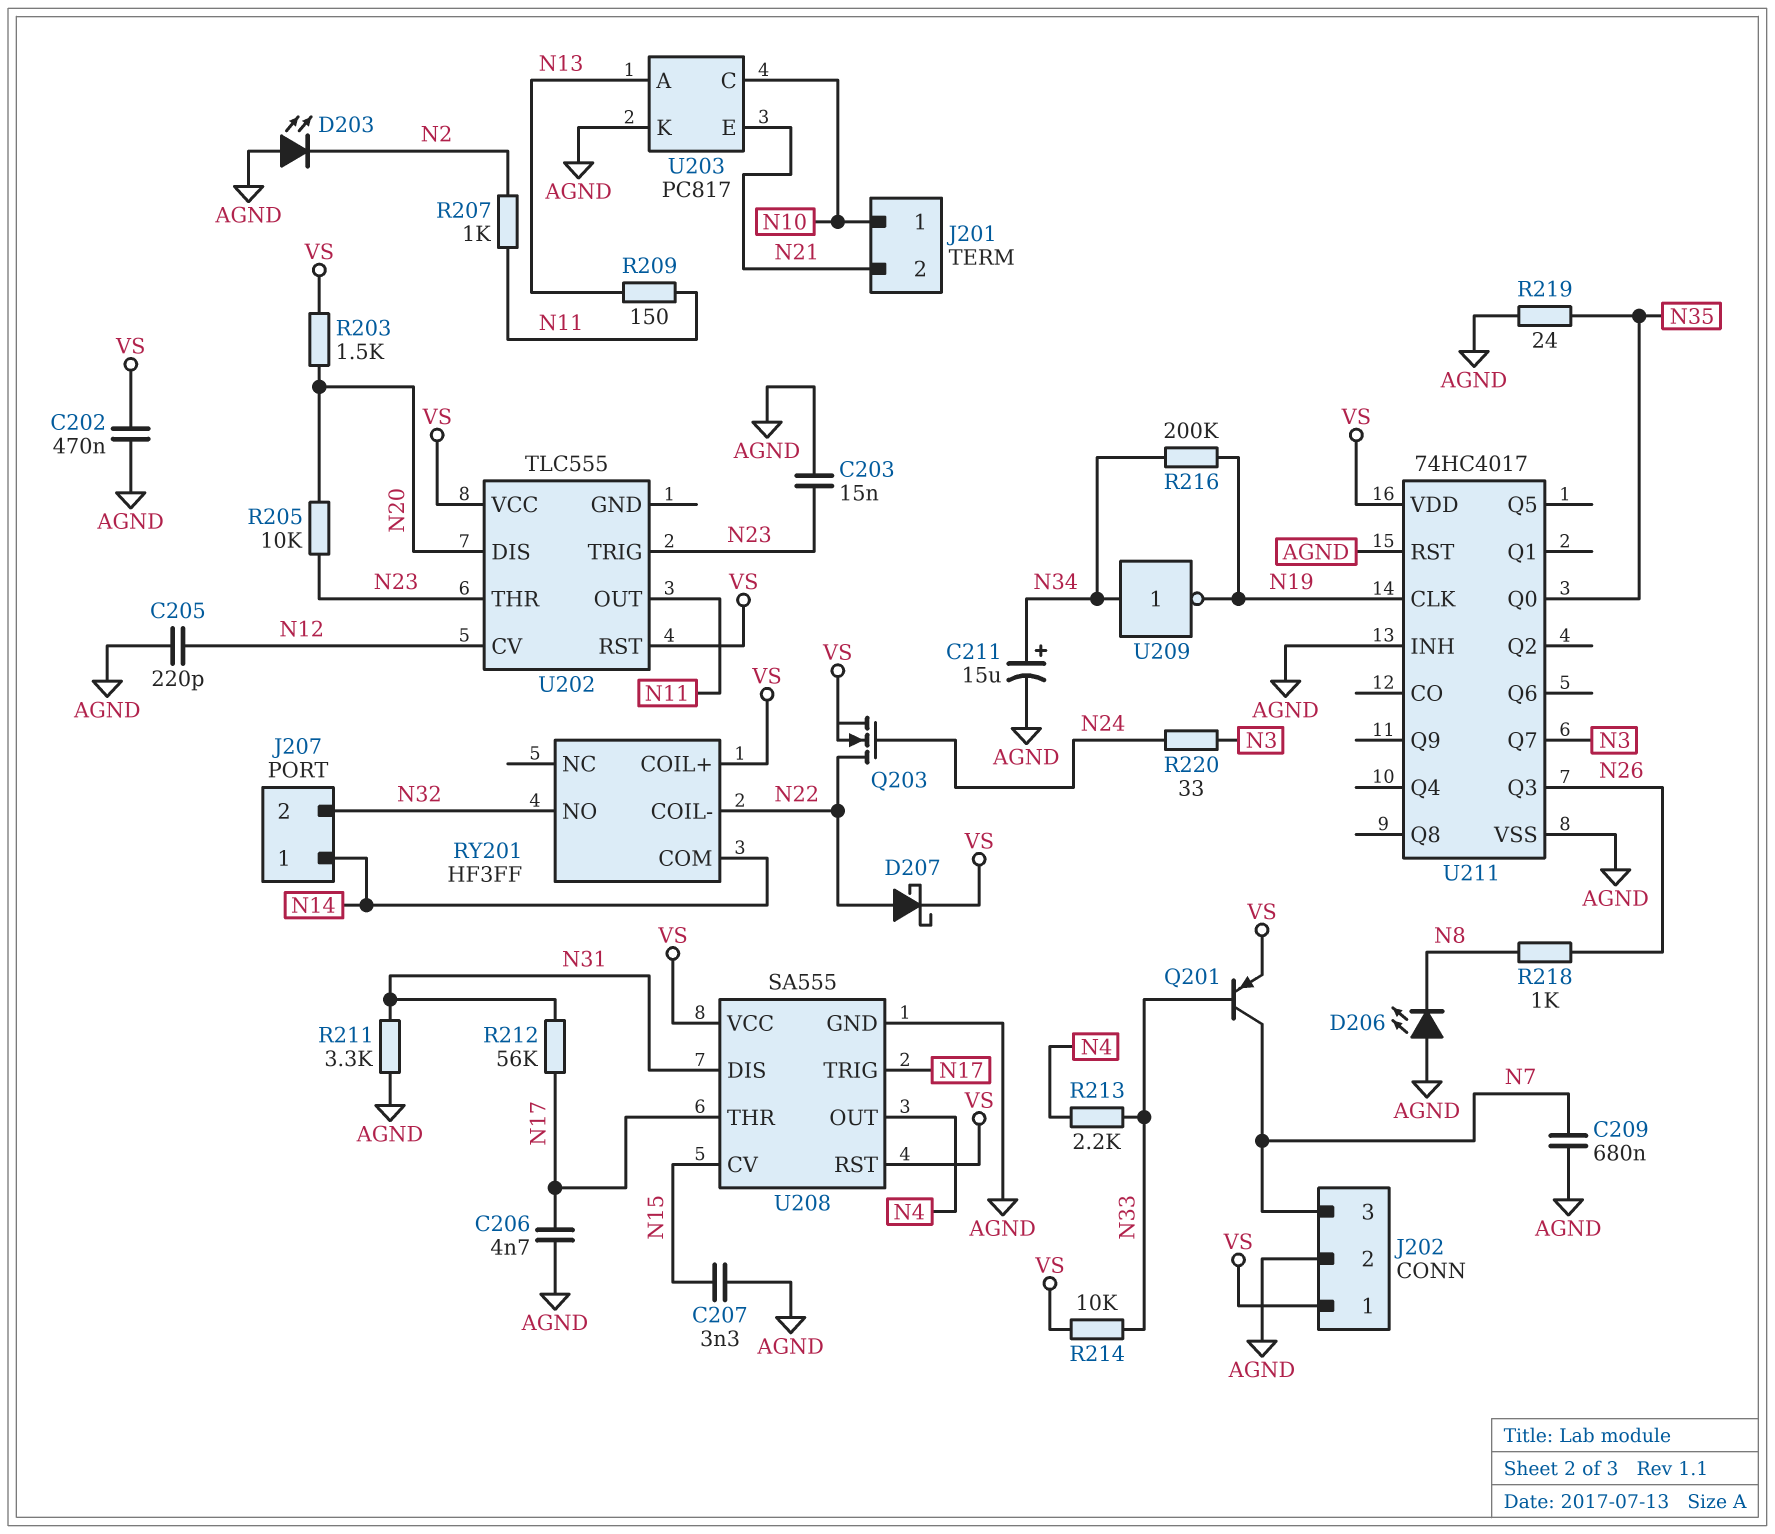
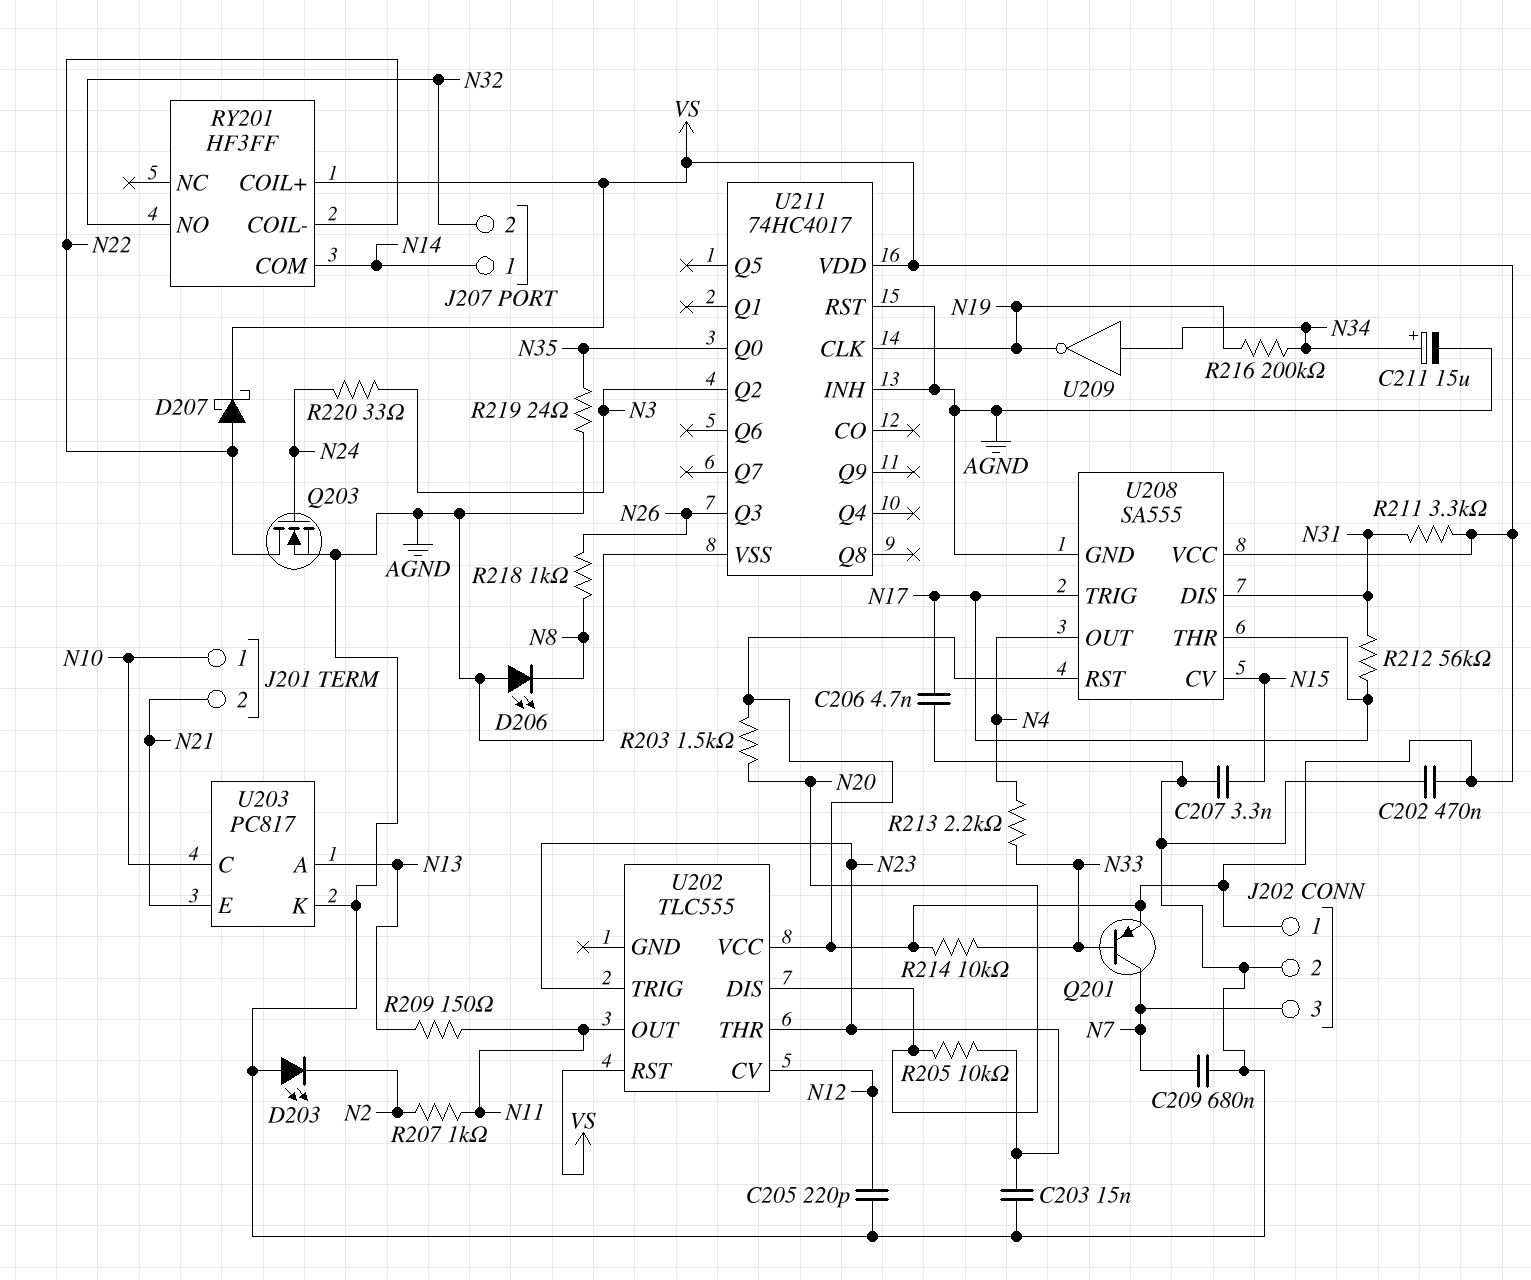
Q203: NMOS (G N24, D N22, S VS) -> NMOS (G N24, D N22, S AGND)
R211: 3.3k (AGND, N31) -> 3.3k (N31, VS)
U211 pin Q2: none -> N3
U211 pin Q7: N3 -> none

